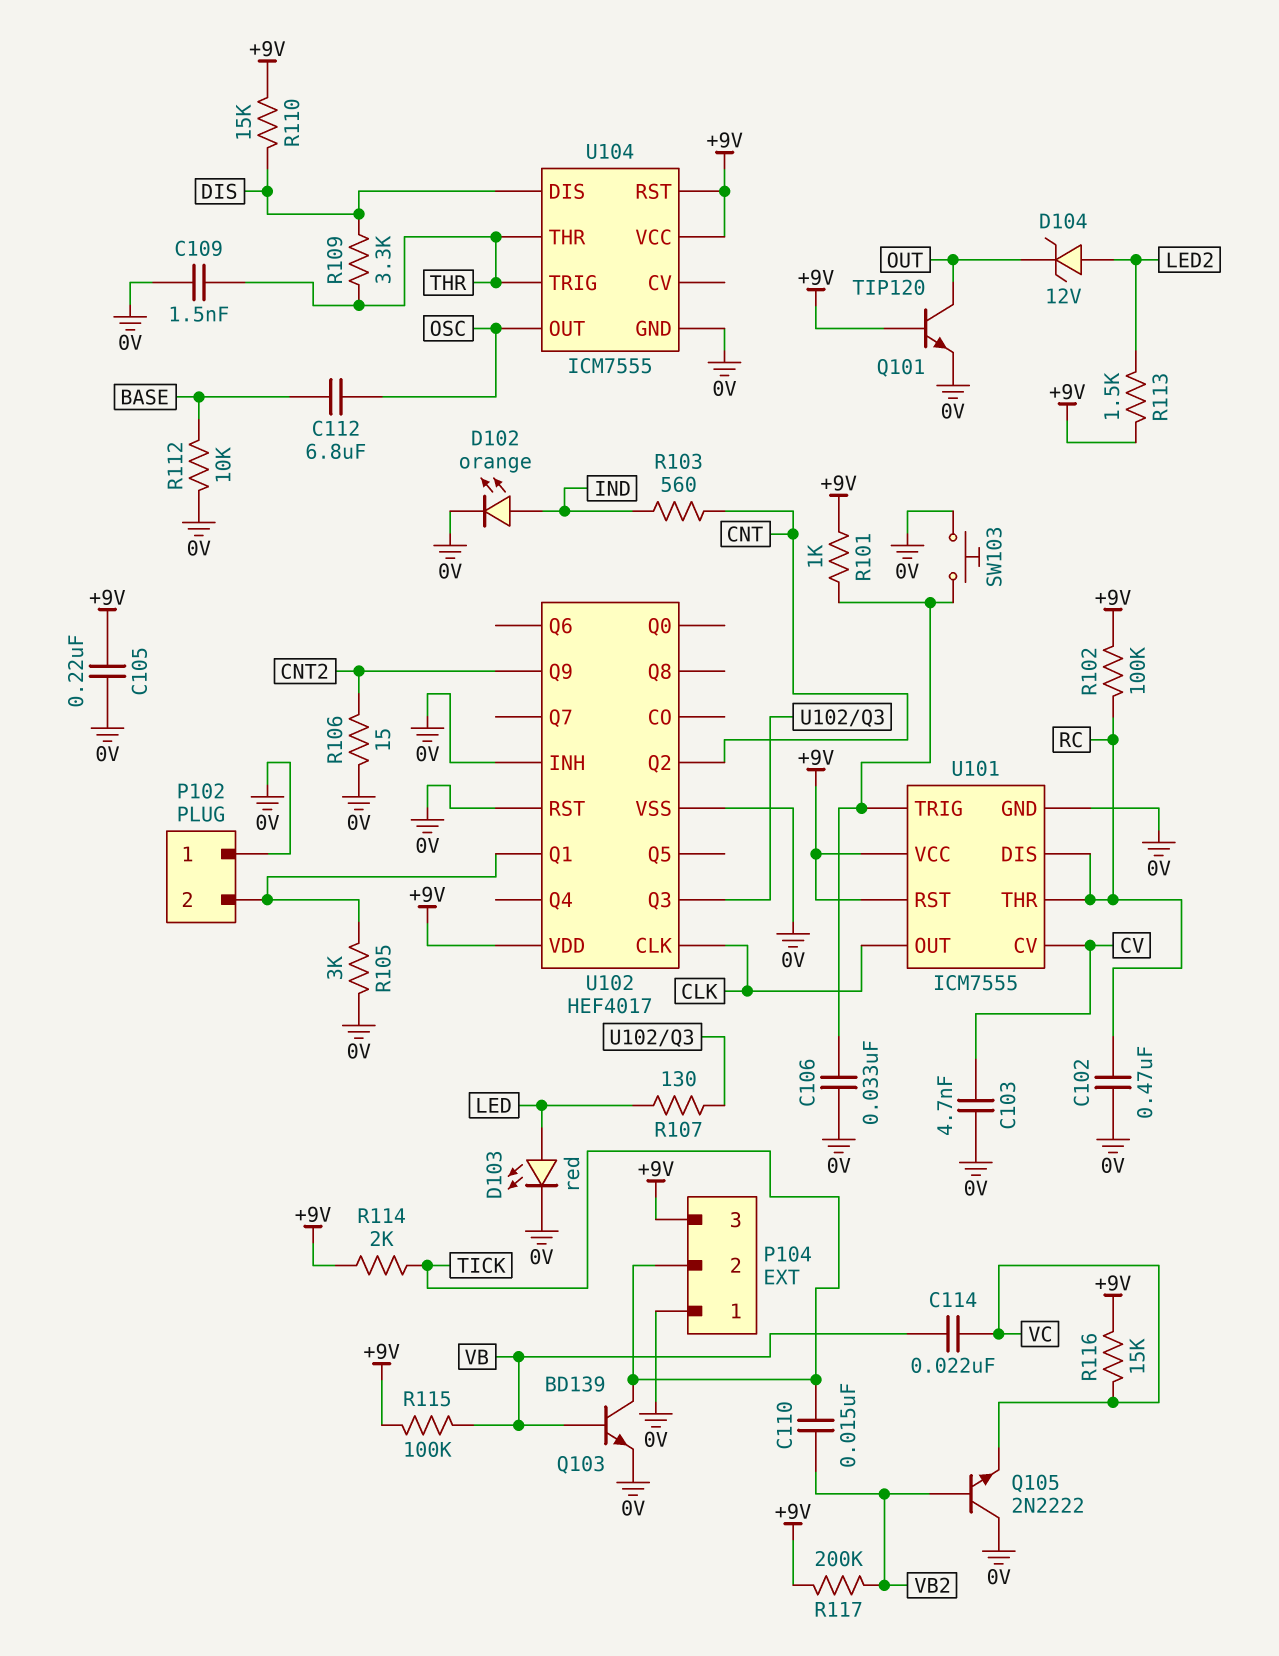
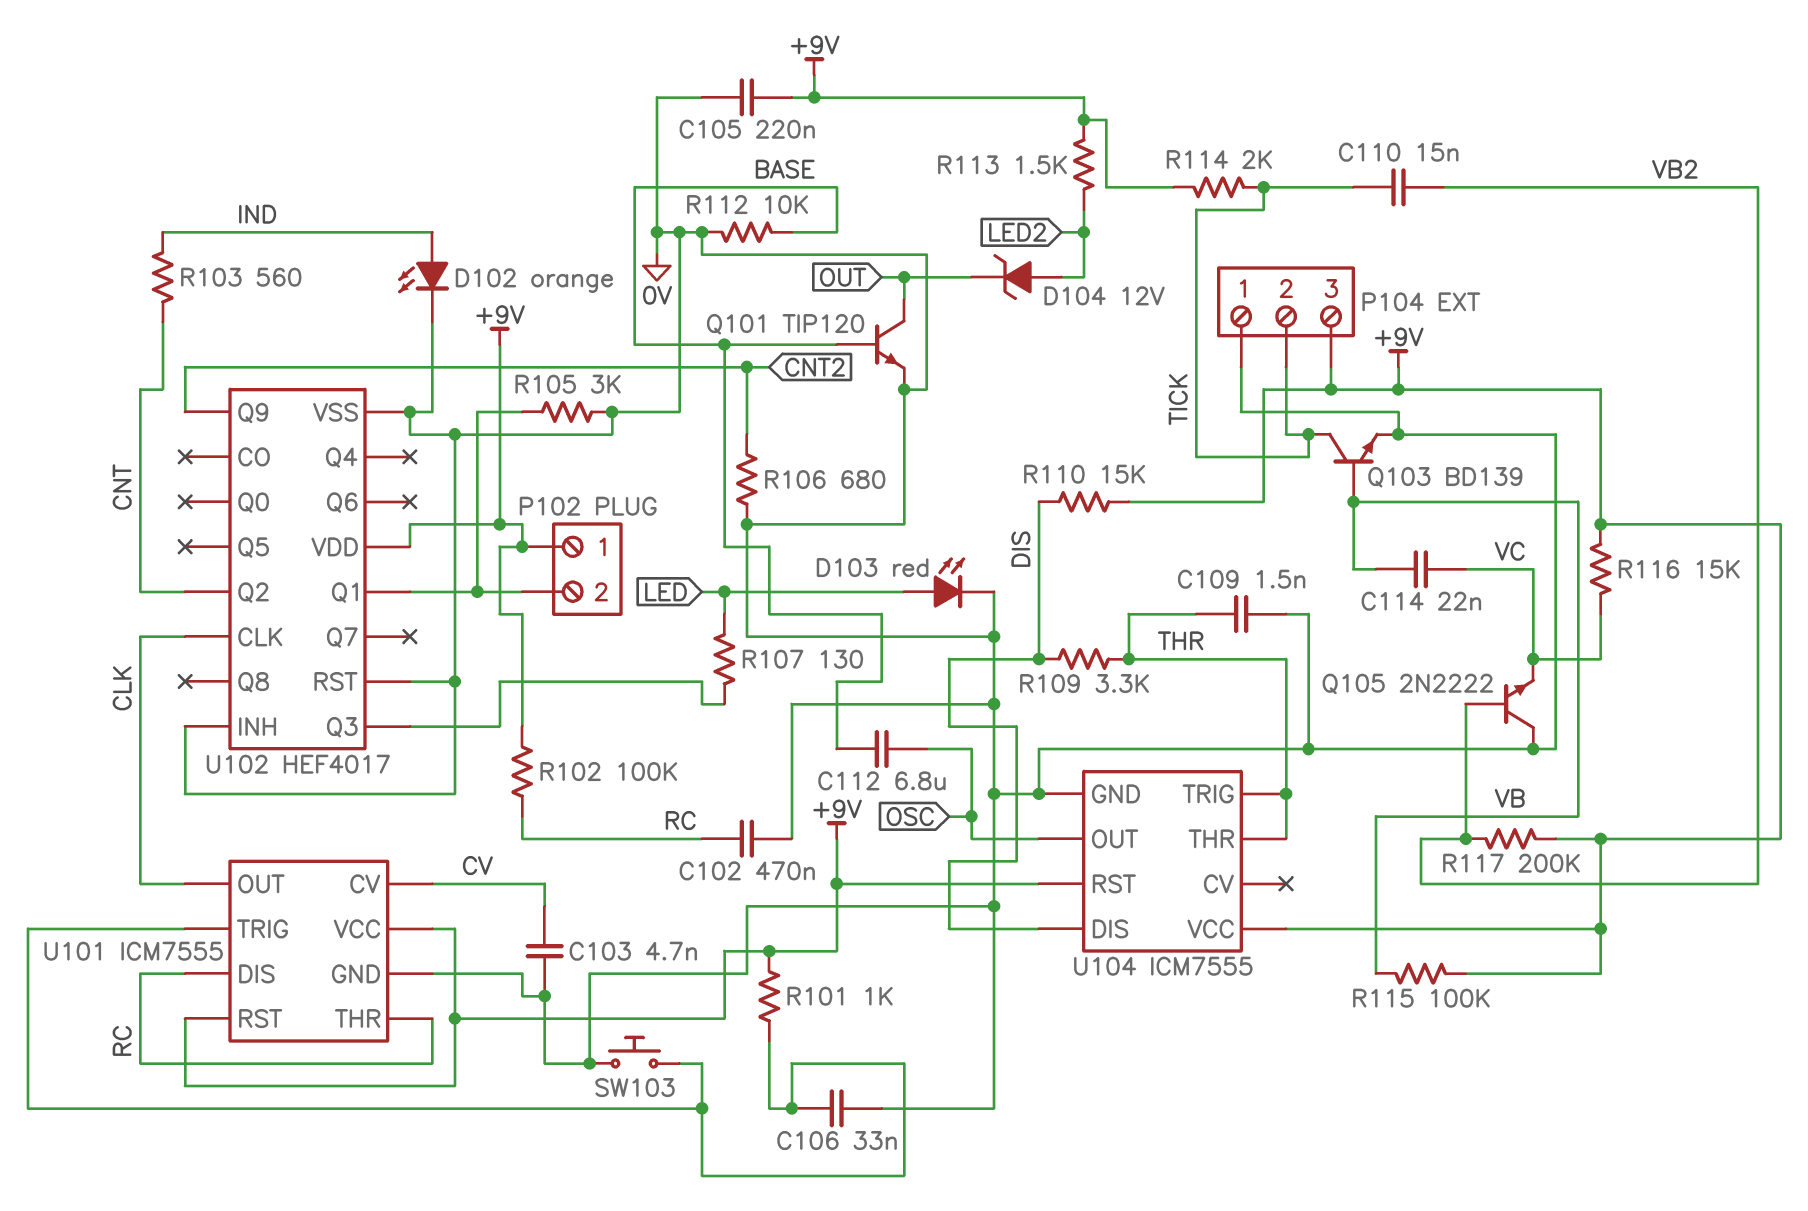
P102 pin 1: 0V -> +9V
Q101: NPN TIP120 (B +9V, C OUT, E 0V) -> NPN TIP120 (B BASE, C OUT, E 0V)
R106: 15 (0V, CNT2) -> 680 (0V, CNT2)

